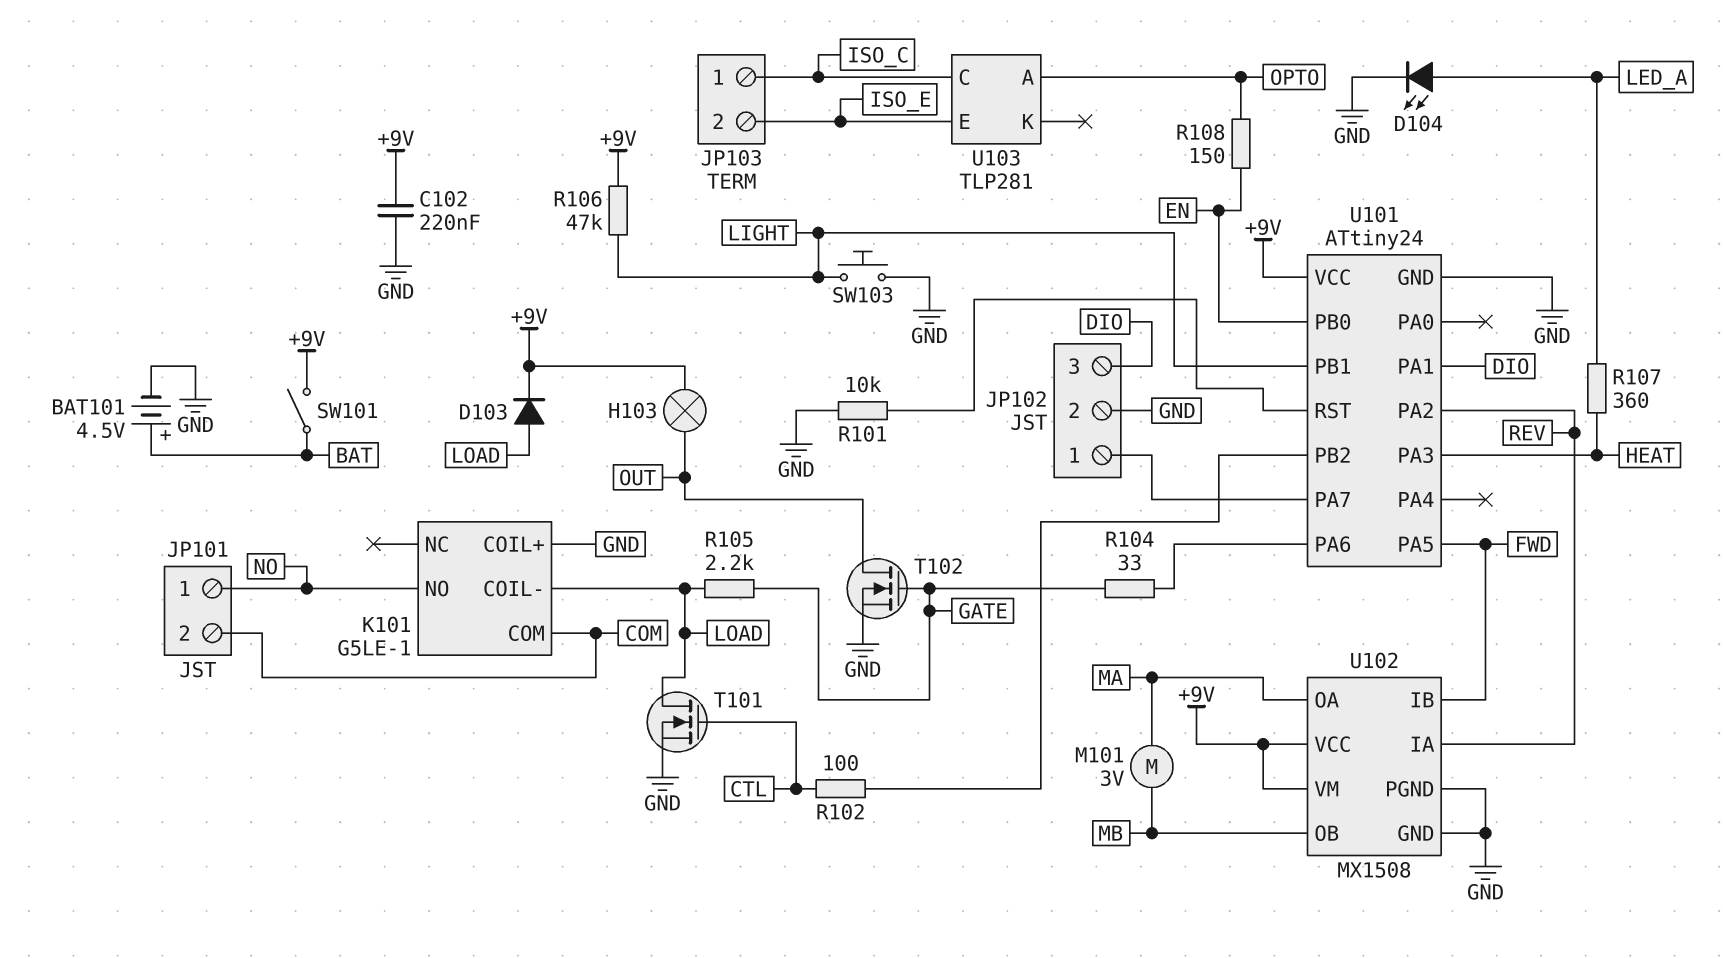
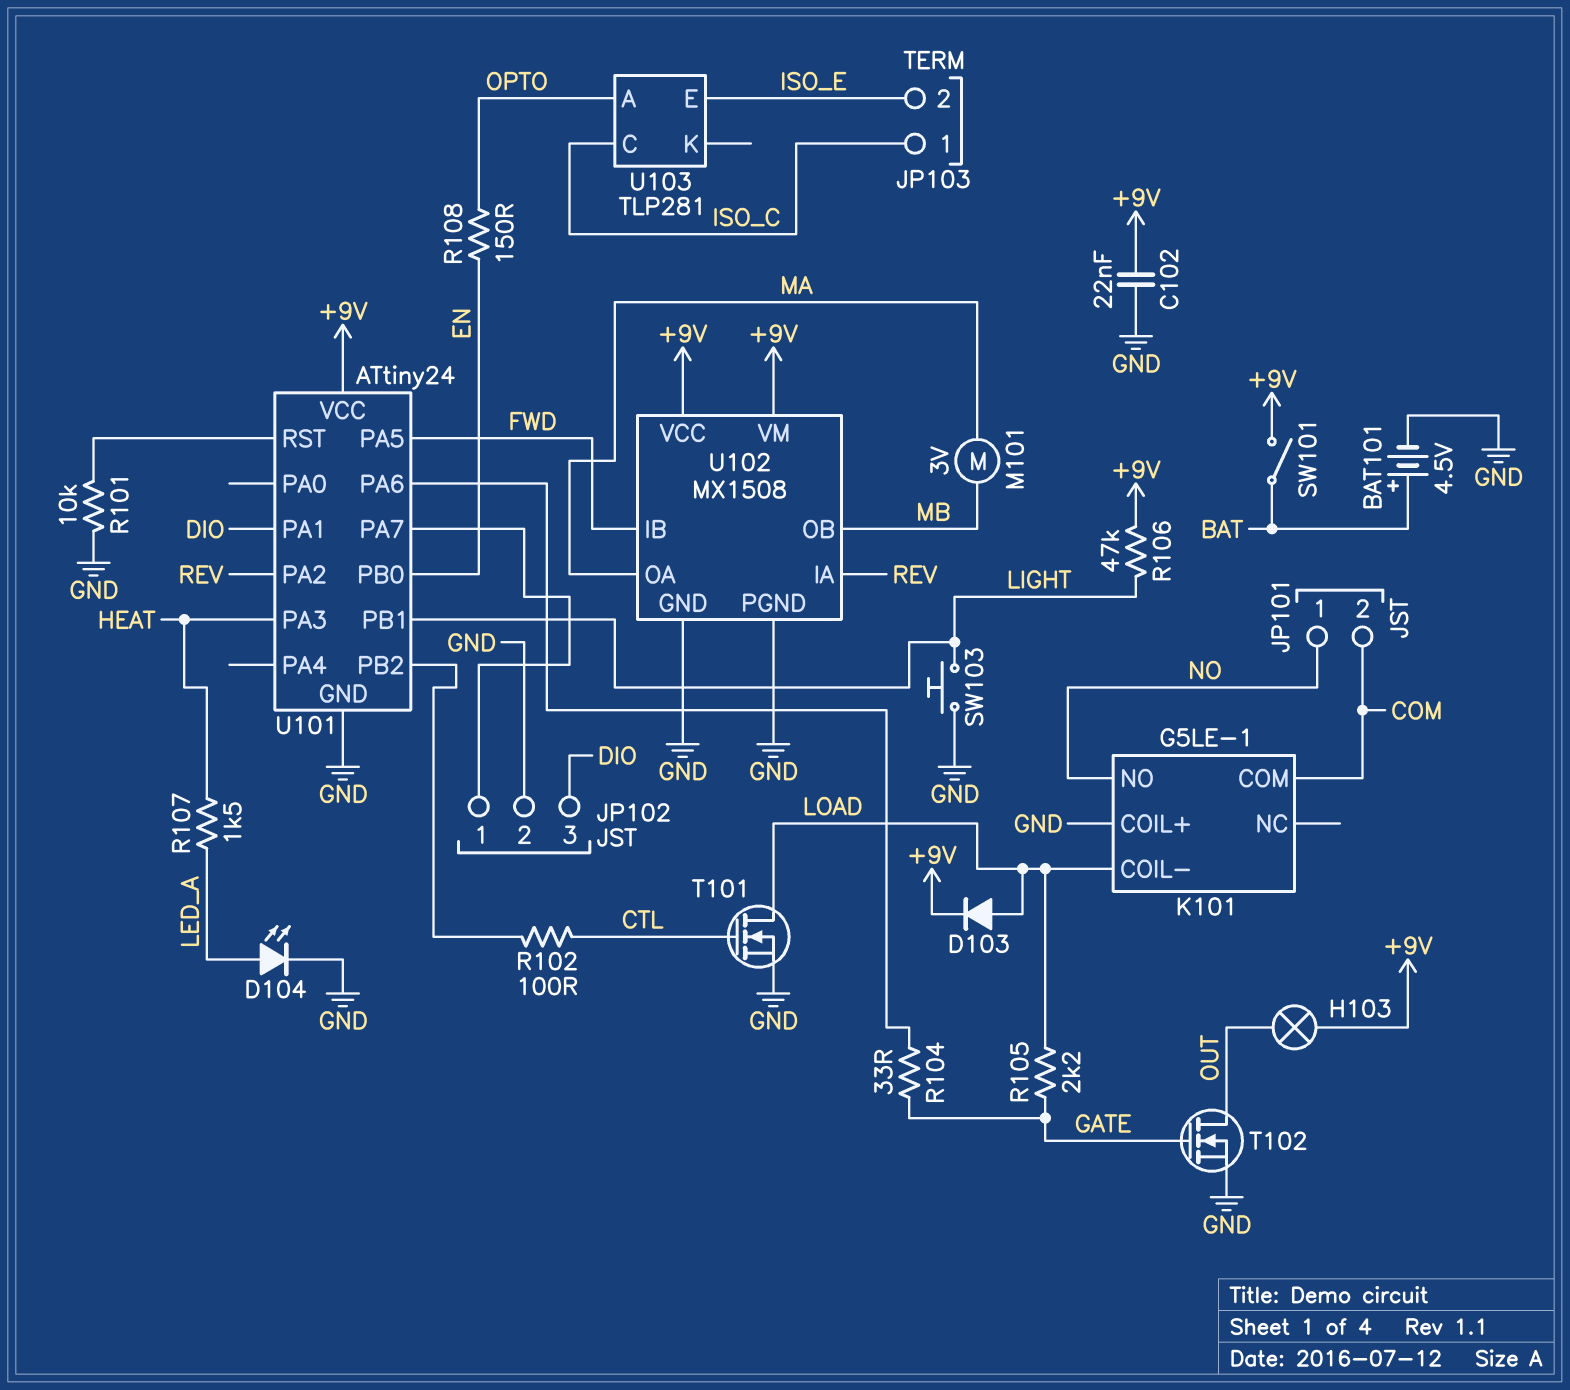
C102: 220nF (+9V, GND) -> 22nF (+9V, GND)
R107: 360 (HEAT, LED_A) -> 1.5k (HEAT, LED_A)

